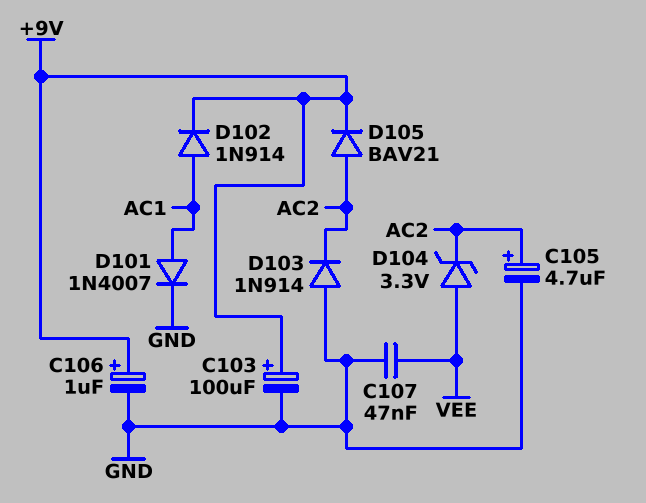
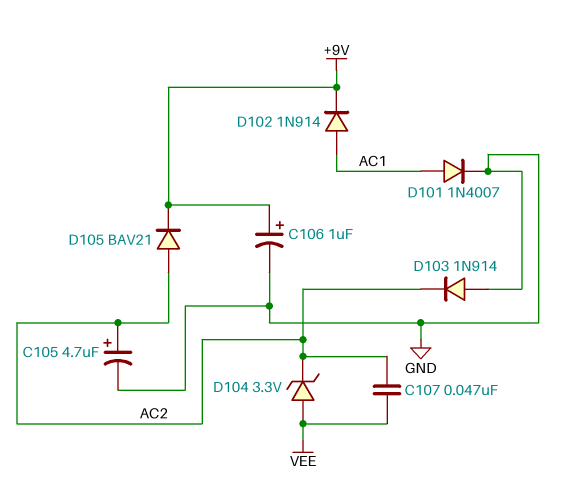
C103: 100uF (plus +9V, minus GND) -> none
C107: 47nF (GND, VEE) -> 47nF (AC2, VEE)

